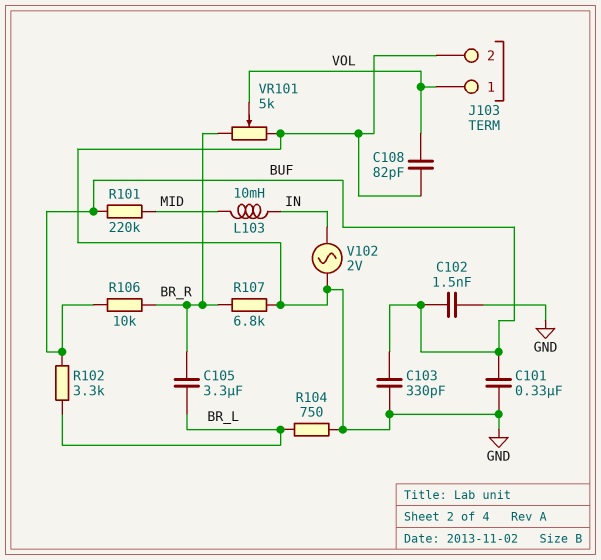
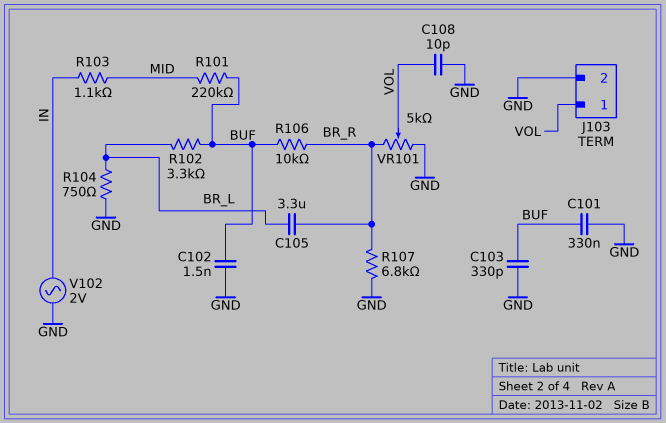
C108: 82pF (GND, VOL) -> 10pF (GND, VOL)
L103: 10mH (IN, MID) -> none
R103: none -> 1.1k (IN, MID)

